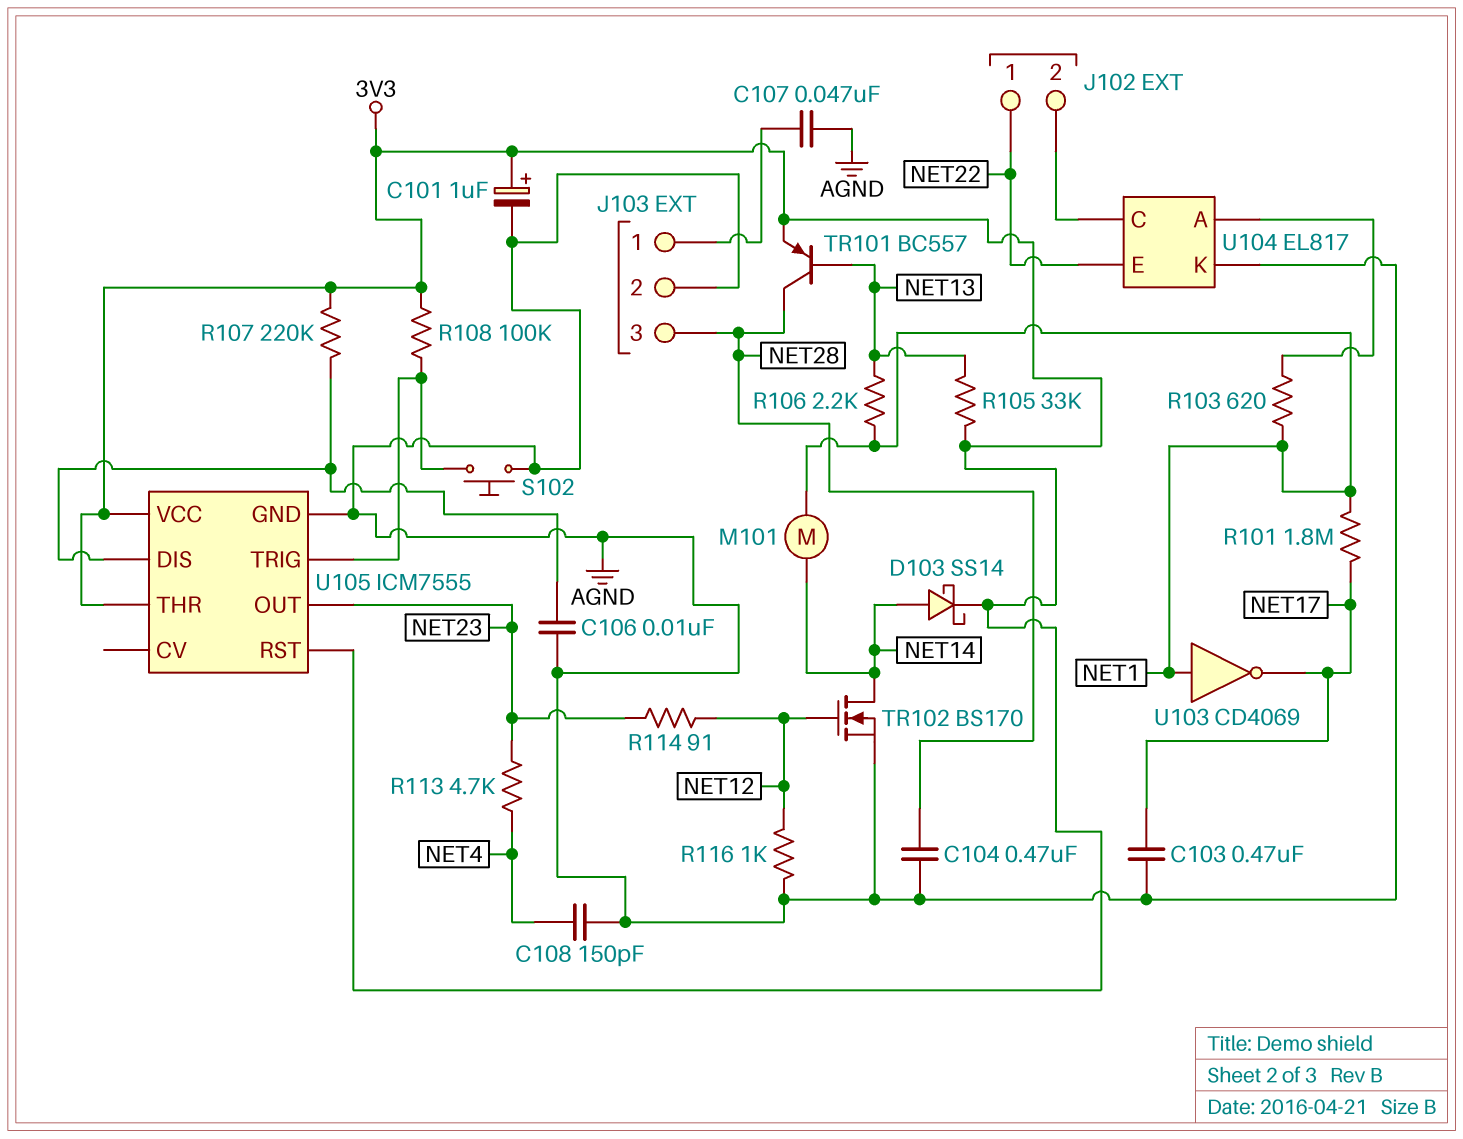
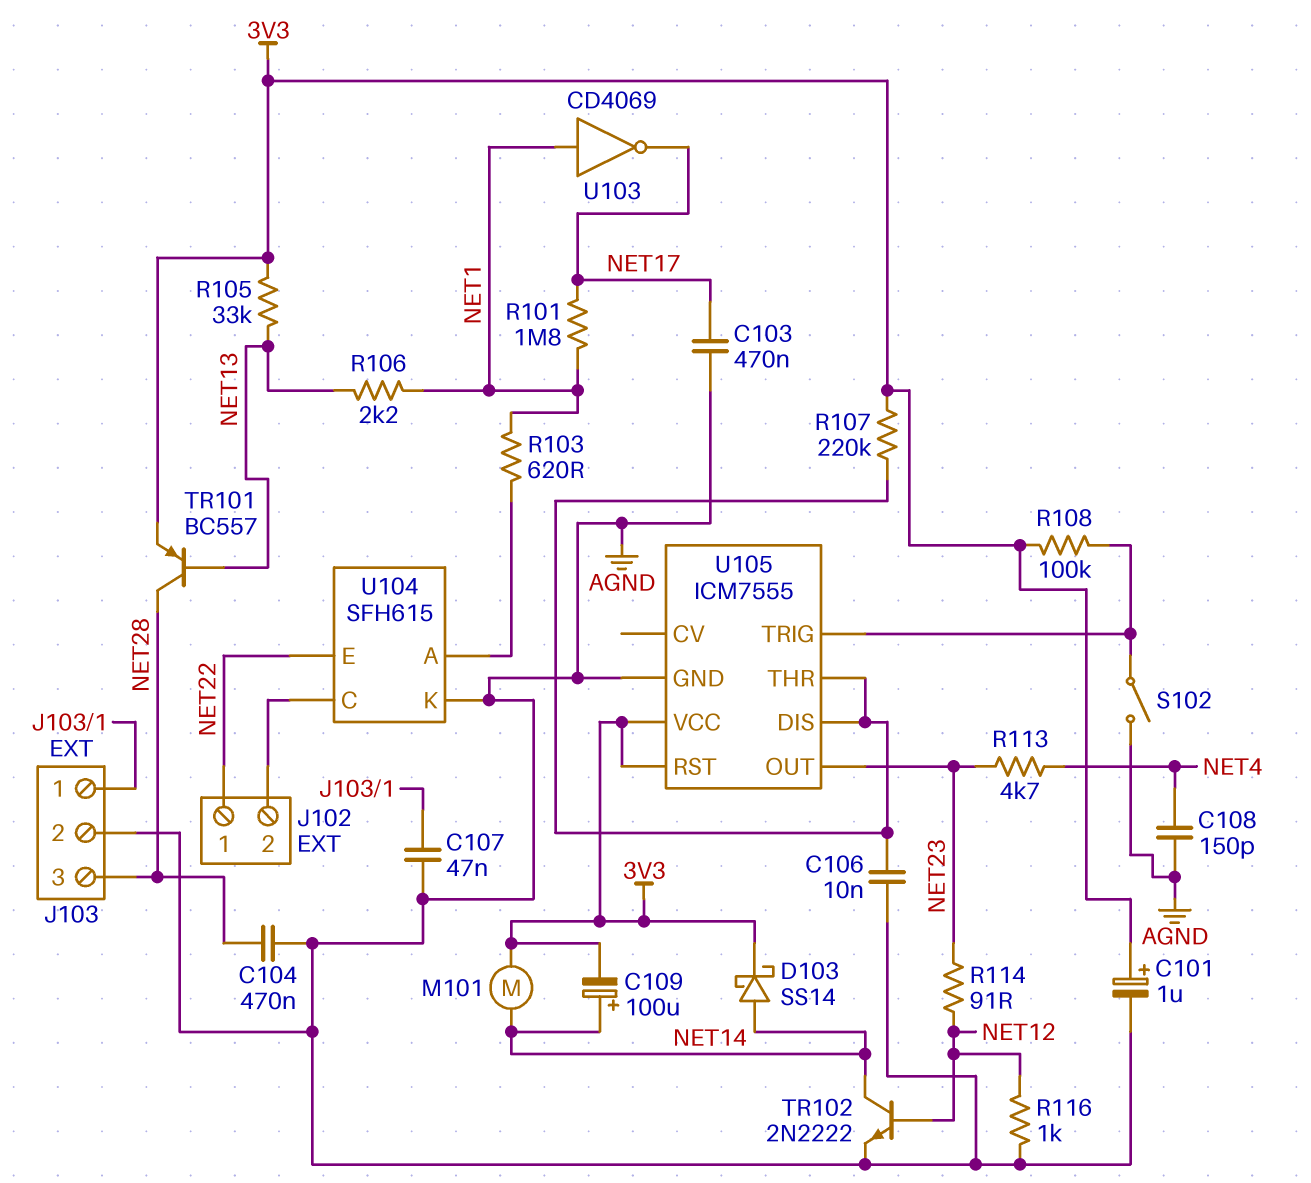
C109: none -> 100uF (plus NET14, minus 3V3)
M101: motor (NET1, NET14) -> motor (3V3, NET14)
S102: button (AGND, U105/TRIG) -> switch (AGND, U105/TRIG)
TR102: NMOS BS170 (G NET12, D NET14, S AGND) -> NPN 2N2222 (B NET12, C NET14, E AGND)
U104: EL817 -> SFH615
U105 pin THR: 3V3 -> U105/DIS

